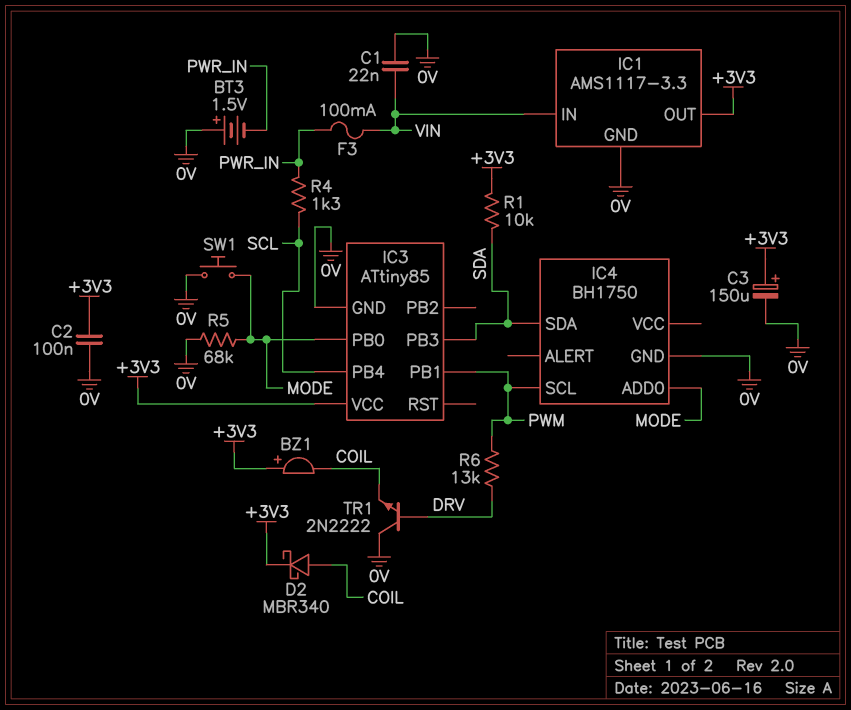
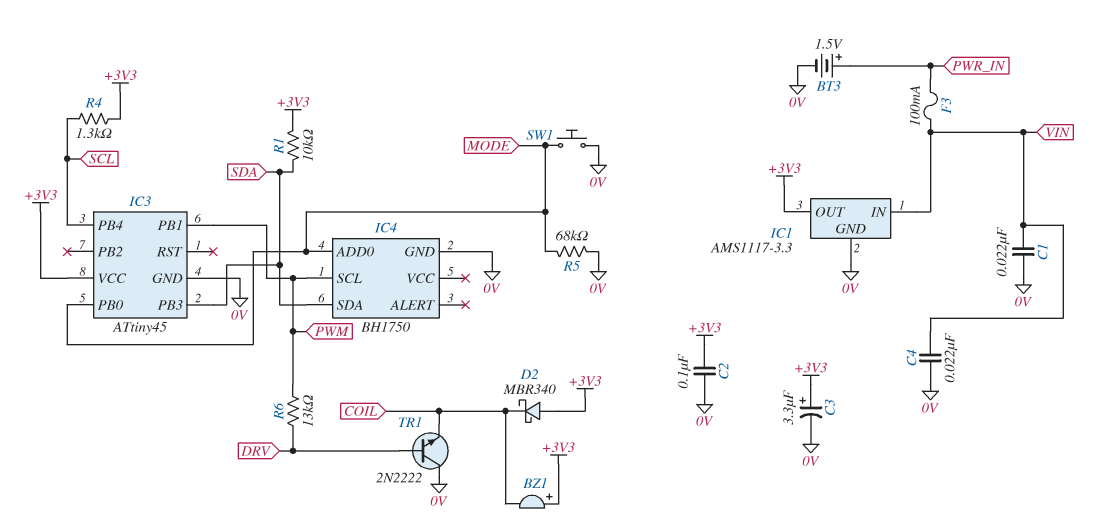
BT3: 1.5V (plus 0V, minus PWR_IN) -> 1.5V (plus PWR_IN, minus 0V)
C3: 150uF (plus +3V3, minus 0V) -> 3.3uF (plus +3V3, minus 0V)
C4: none -> 22nF (0V, VIN)
D2: schottky MBR340 (A COIL, K +3V3) -> schottky MBR340 (A +3V3, K COIL)
IC3: ATtiny85 -> ATtiny45
R4: 1.3k (PWR_IN, SCL) -> 1.3k (+3V3, SCL)

